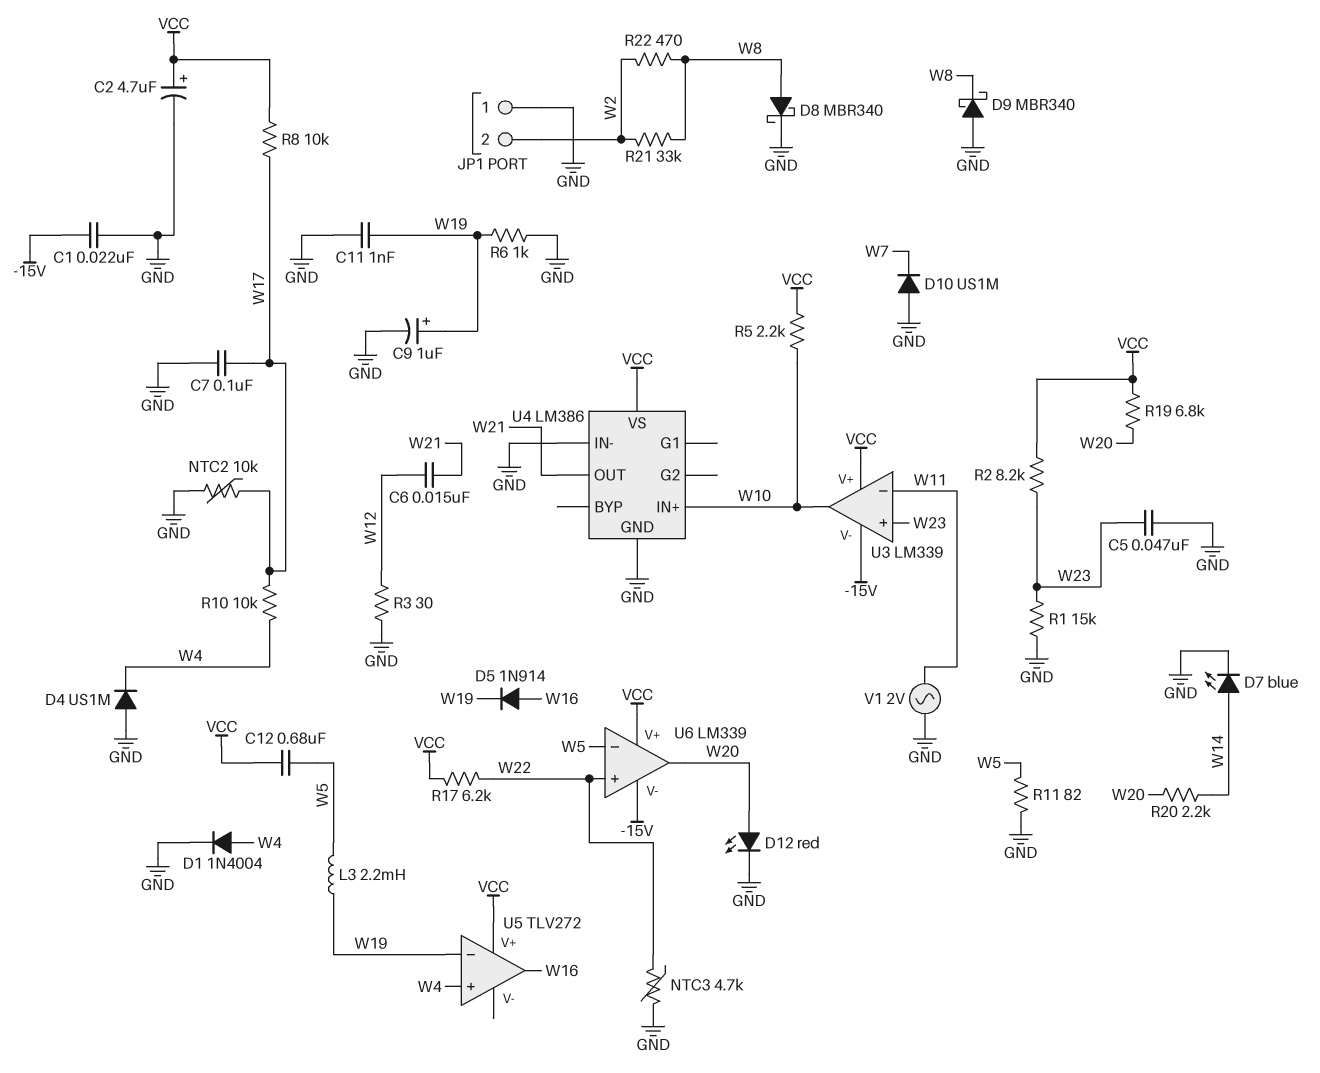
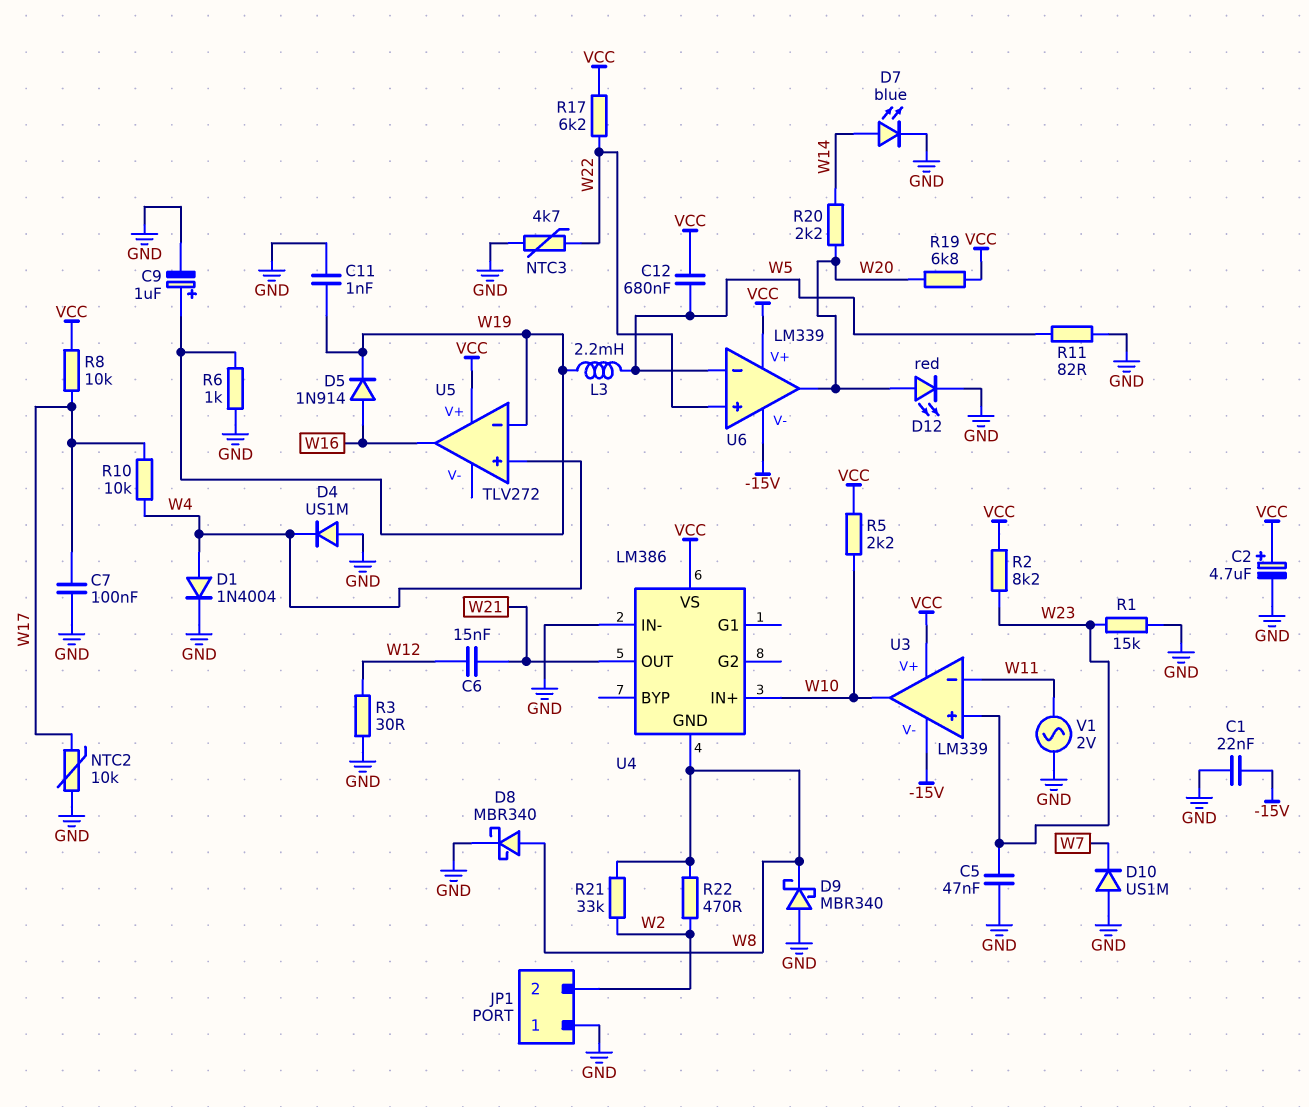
U4 pin GND: GND -> W8

